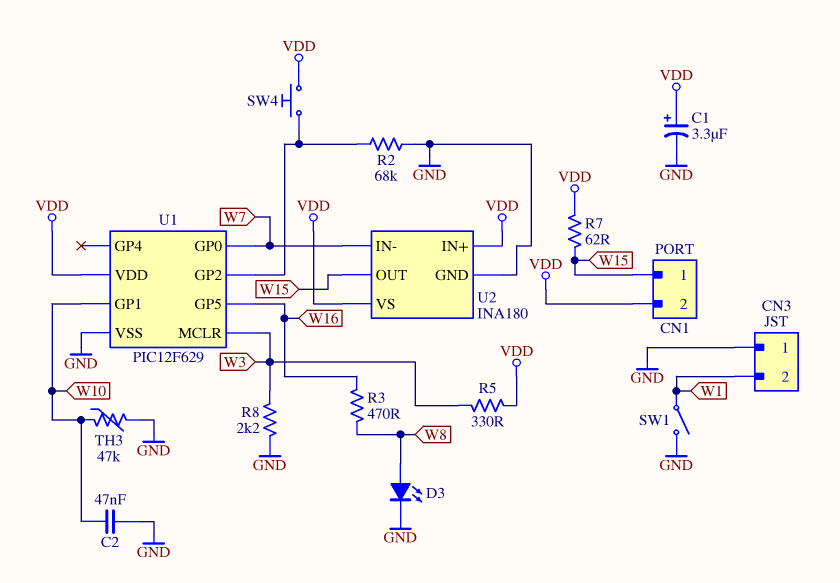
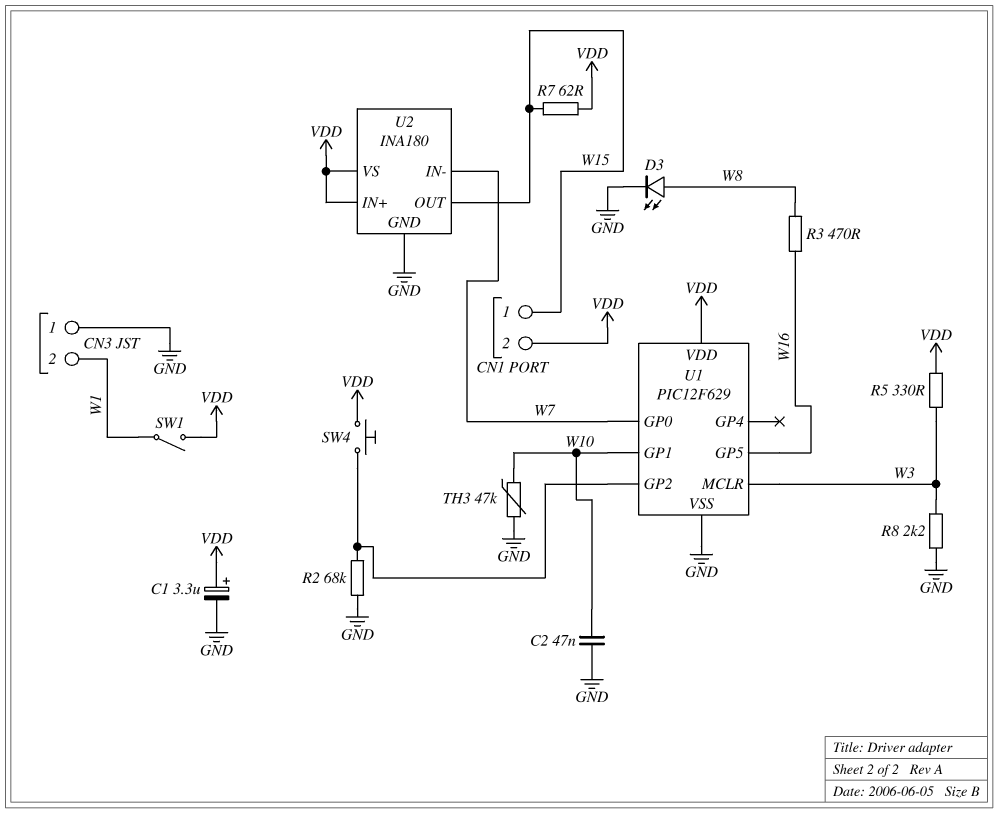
SW1: switch (GND, W1) -> switch (VDD, W1)

